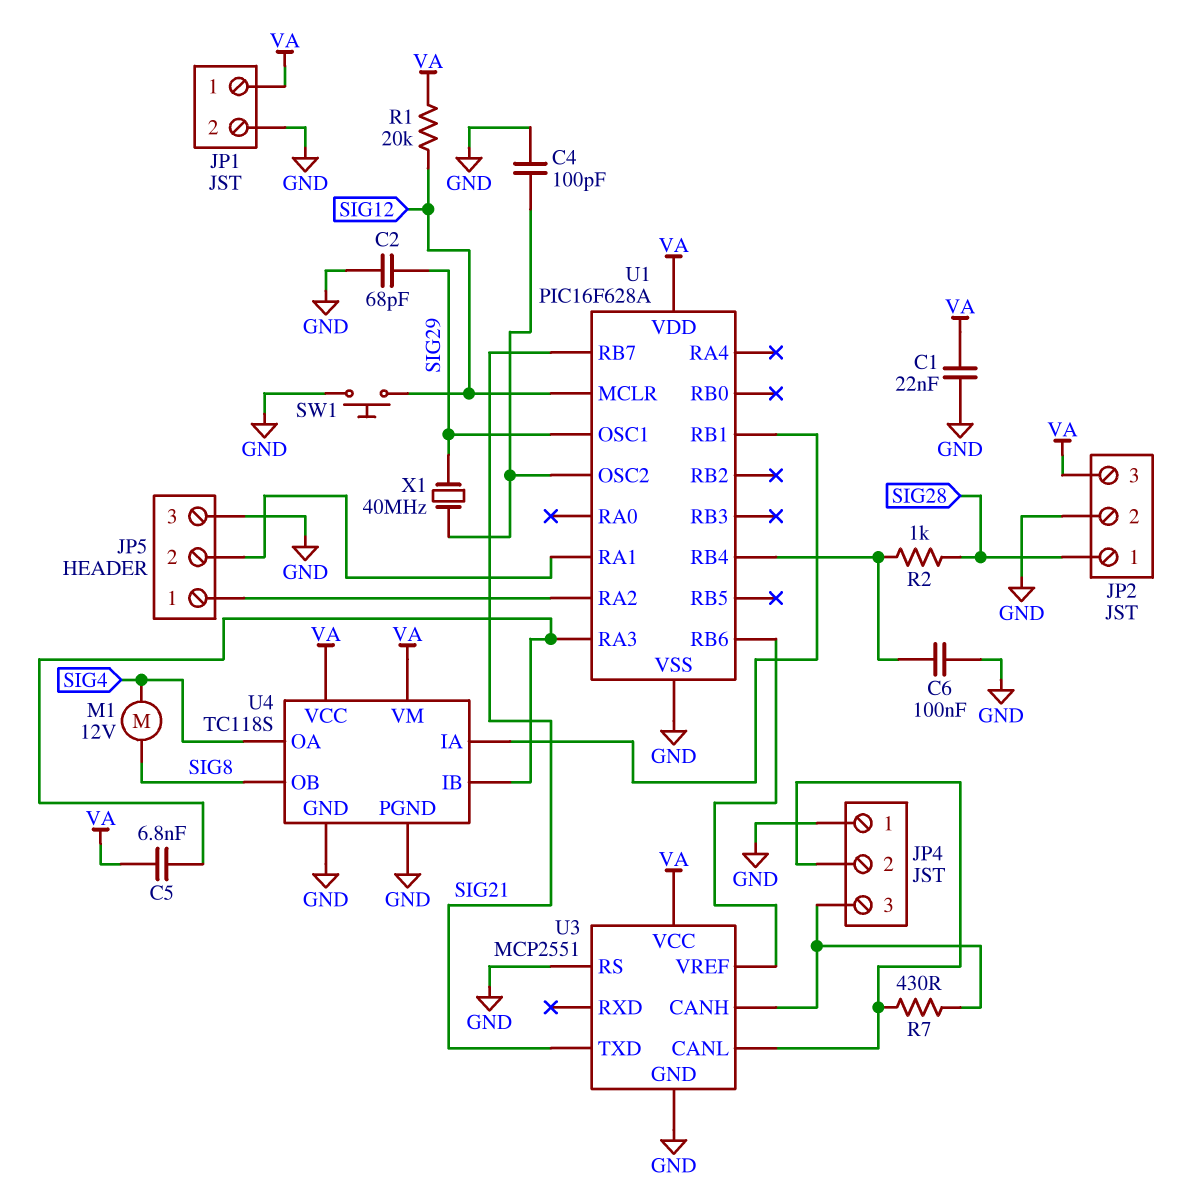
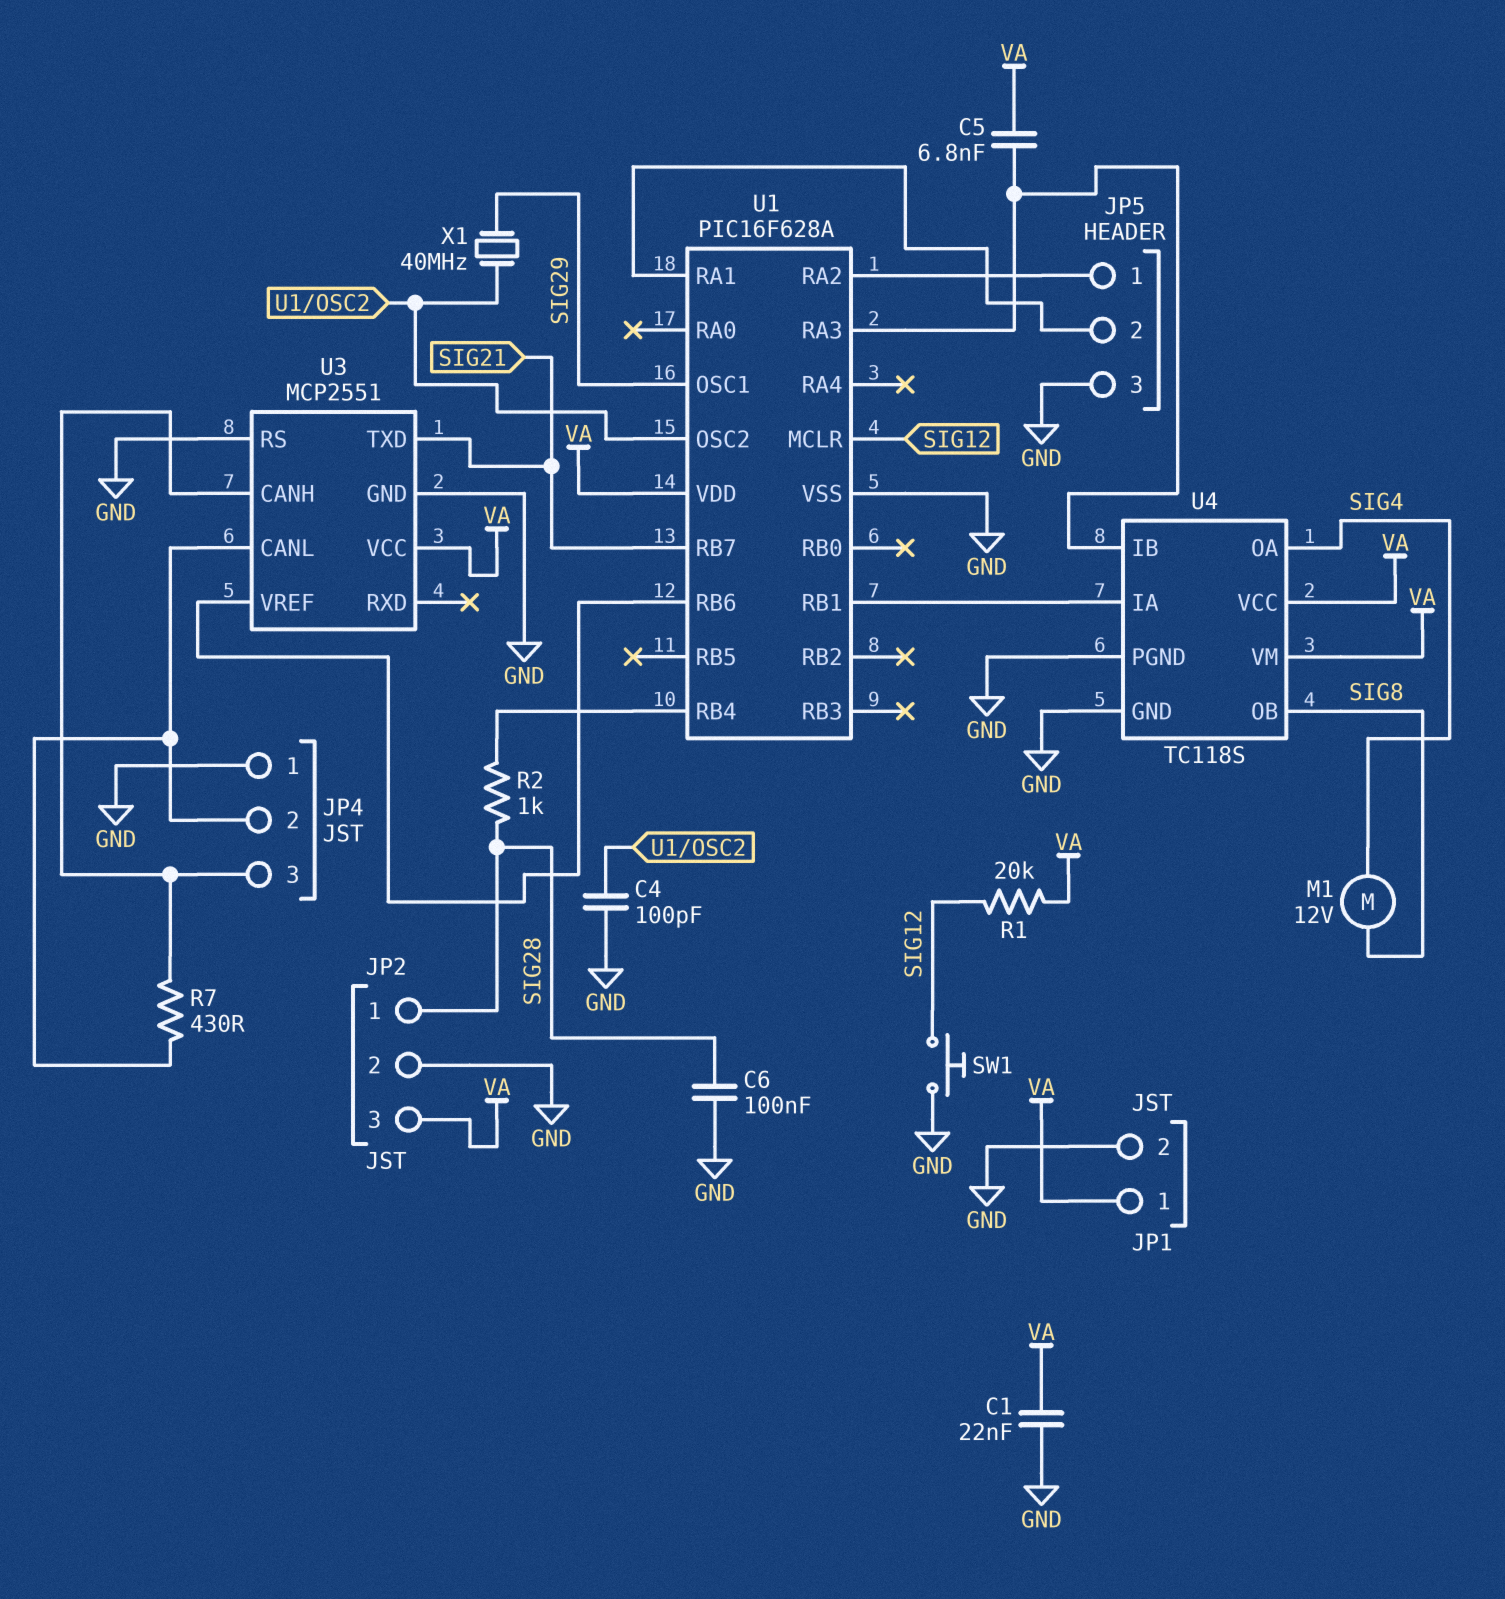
C2: 68pF (GND, SIG29) -> none
C6: 100nF (GND, U1/RB4) -> 100nF (GND, SIG28)

